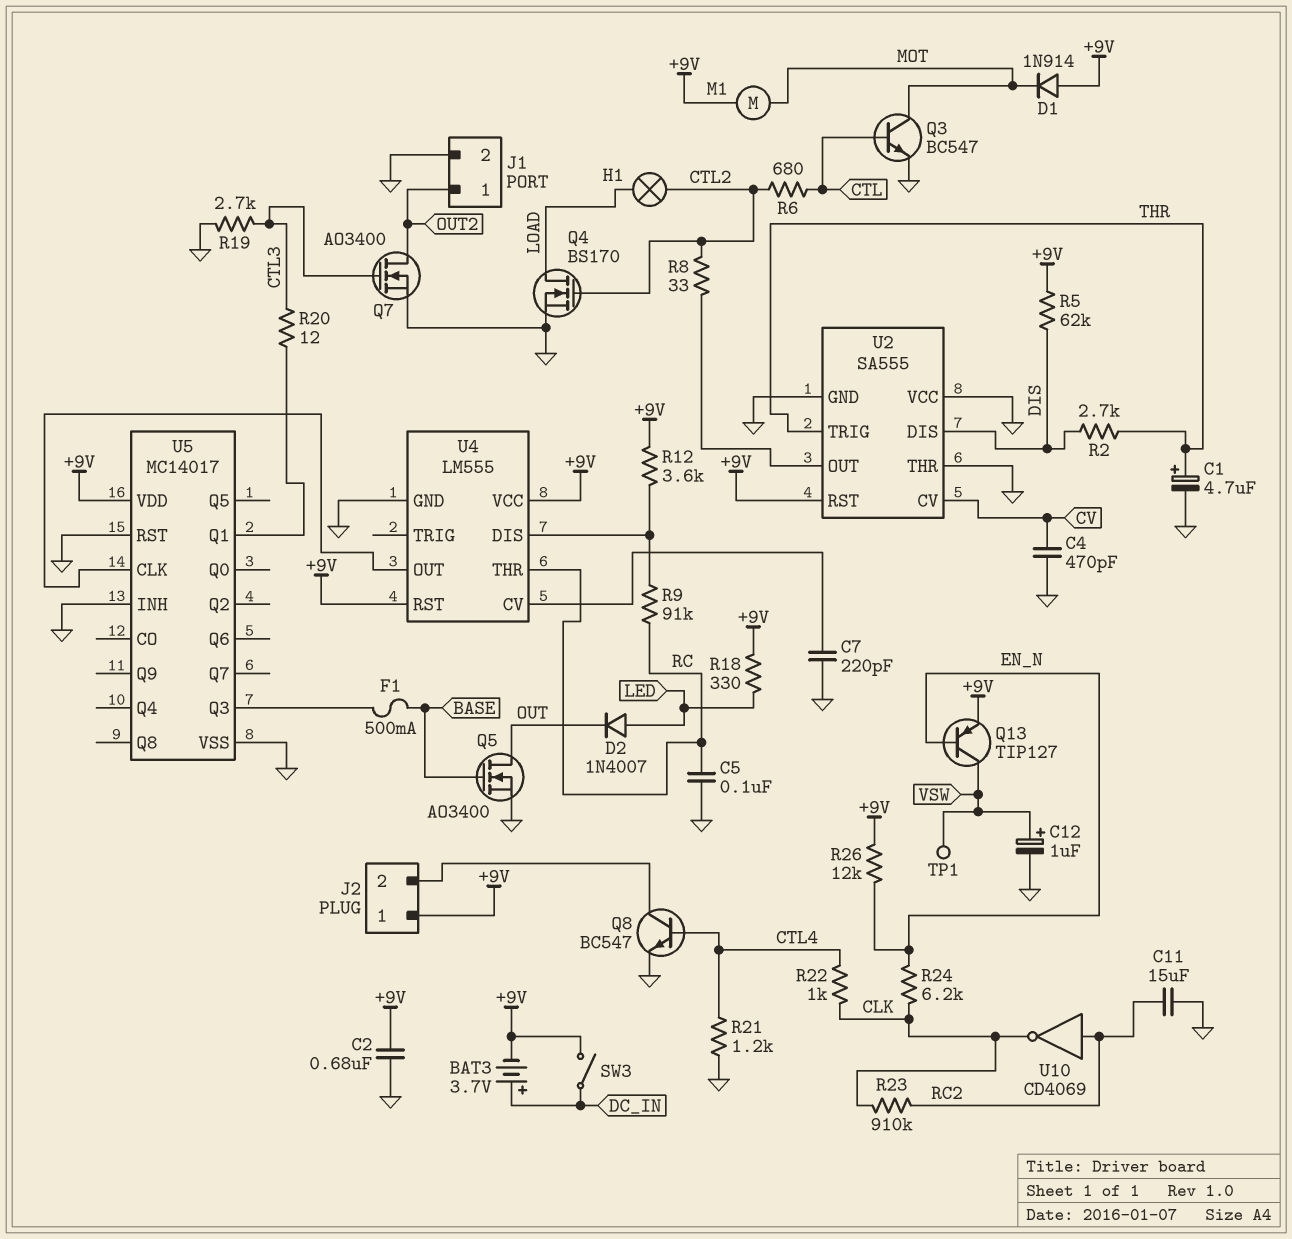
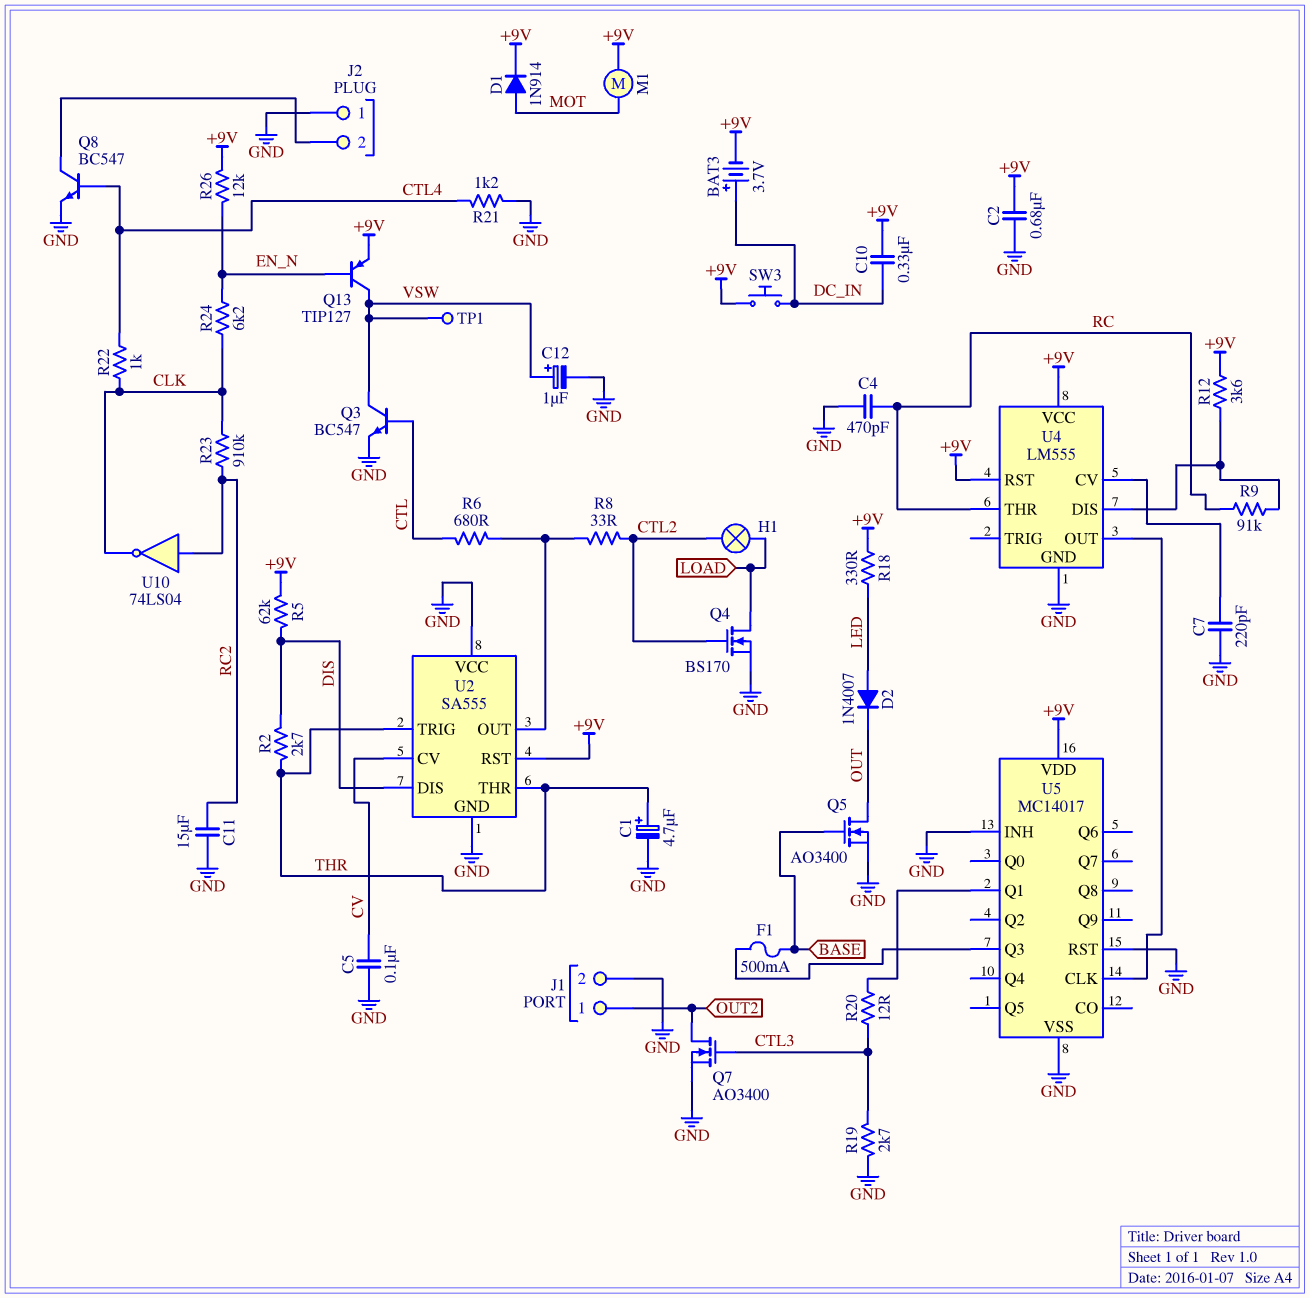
C4: 470pF (CV, GND) -> 470pF (GND, RC)
C5: 100nF (GND, RC) -> 100nF (CV, GND)
C10: none -> 330nF (+9V, DC_IN)
D1: diode 1N914 (A +9V, K MOT) -> diode 1N914 (A MOT, K +9V)
J2 pin 1: +9V -> GND
Q3: NPN BC547 (B CTL, C MOT, E GND) -> NPN BC547 (B CTL, C VSW, E GND)
R6: 680 (CTL, CTL2) -> 680 (CTL, U2/OUT)
SW3: switch (+9V, DC_IN) -> button (+9V, DC_IN)
U2 pin THR: GND -> THR
U10: NOT CD4069 (in RC2, out CLK) -> NOT 74LS04 (in RC2, out CLK)

